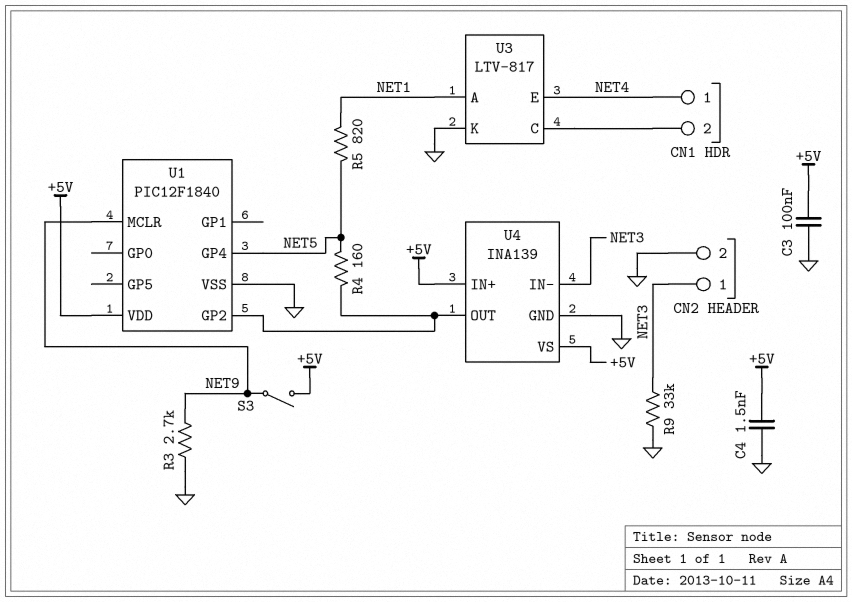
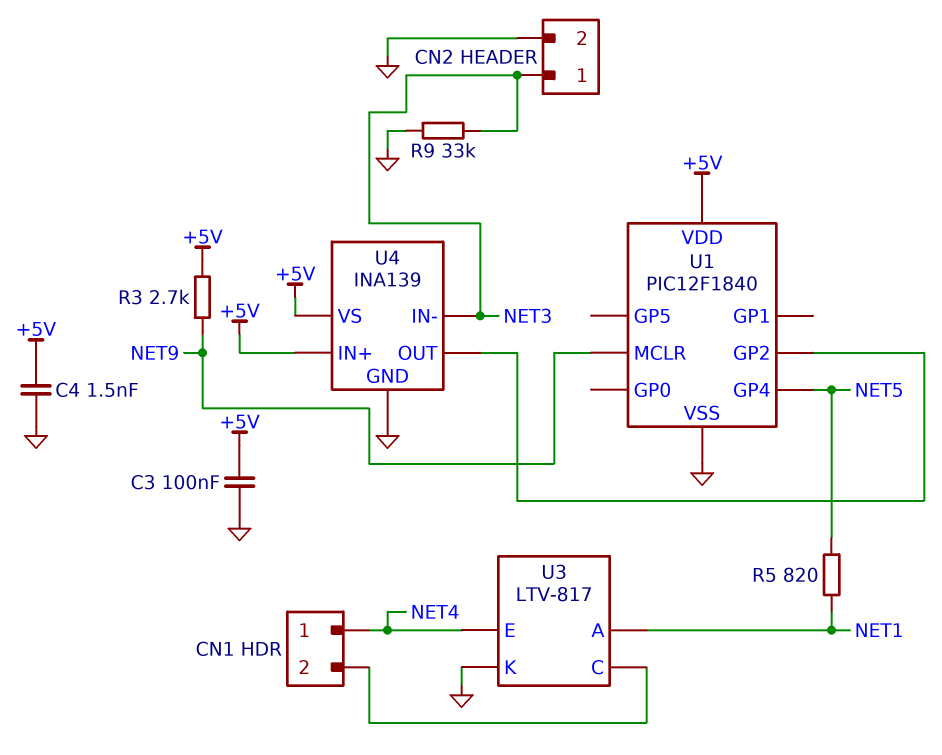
R3: 2.7k (GND, NET9) -> 2.7k (+5V, NET9)
R4: 160 (NET5, U1/GP2) -> none
S3: switch (+5V, NET9) -> none

